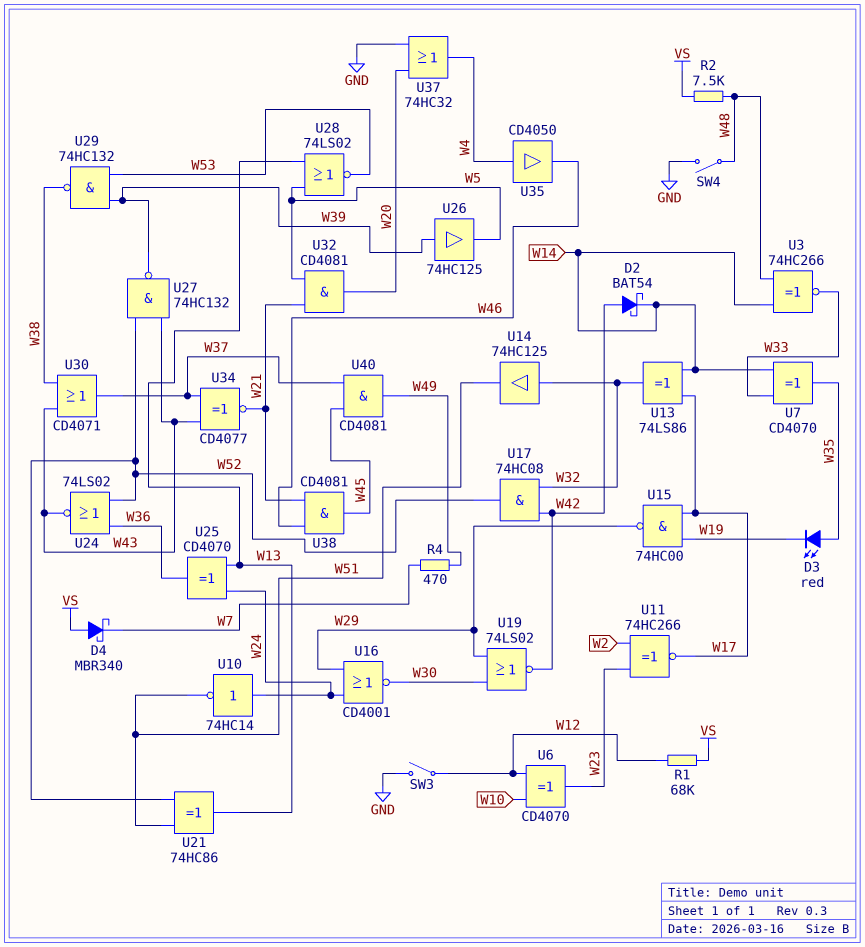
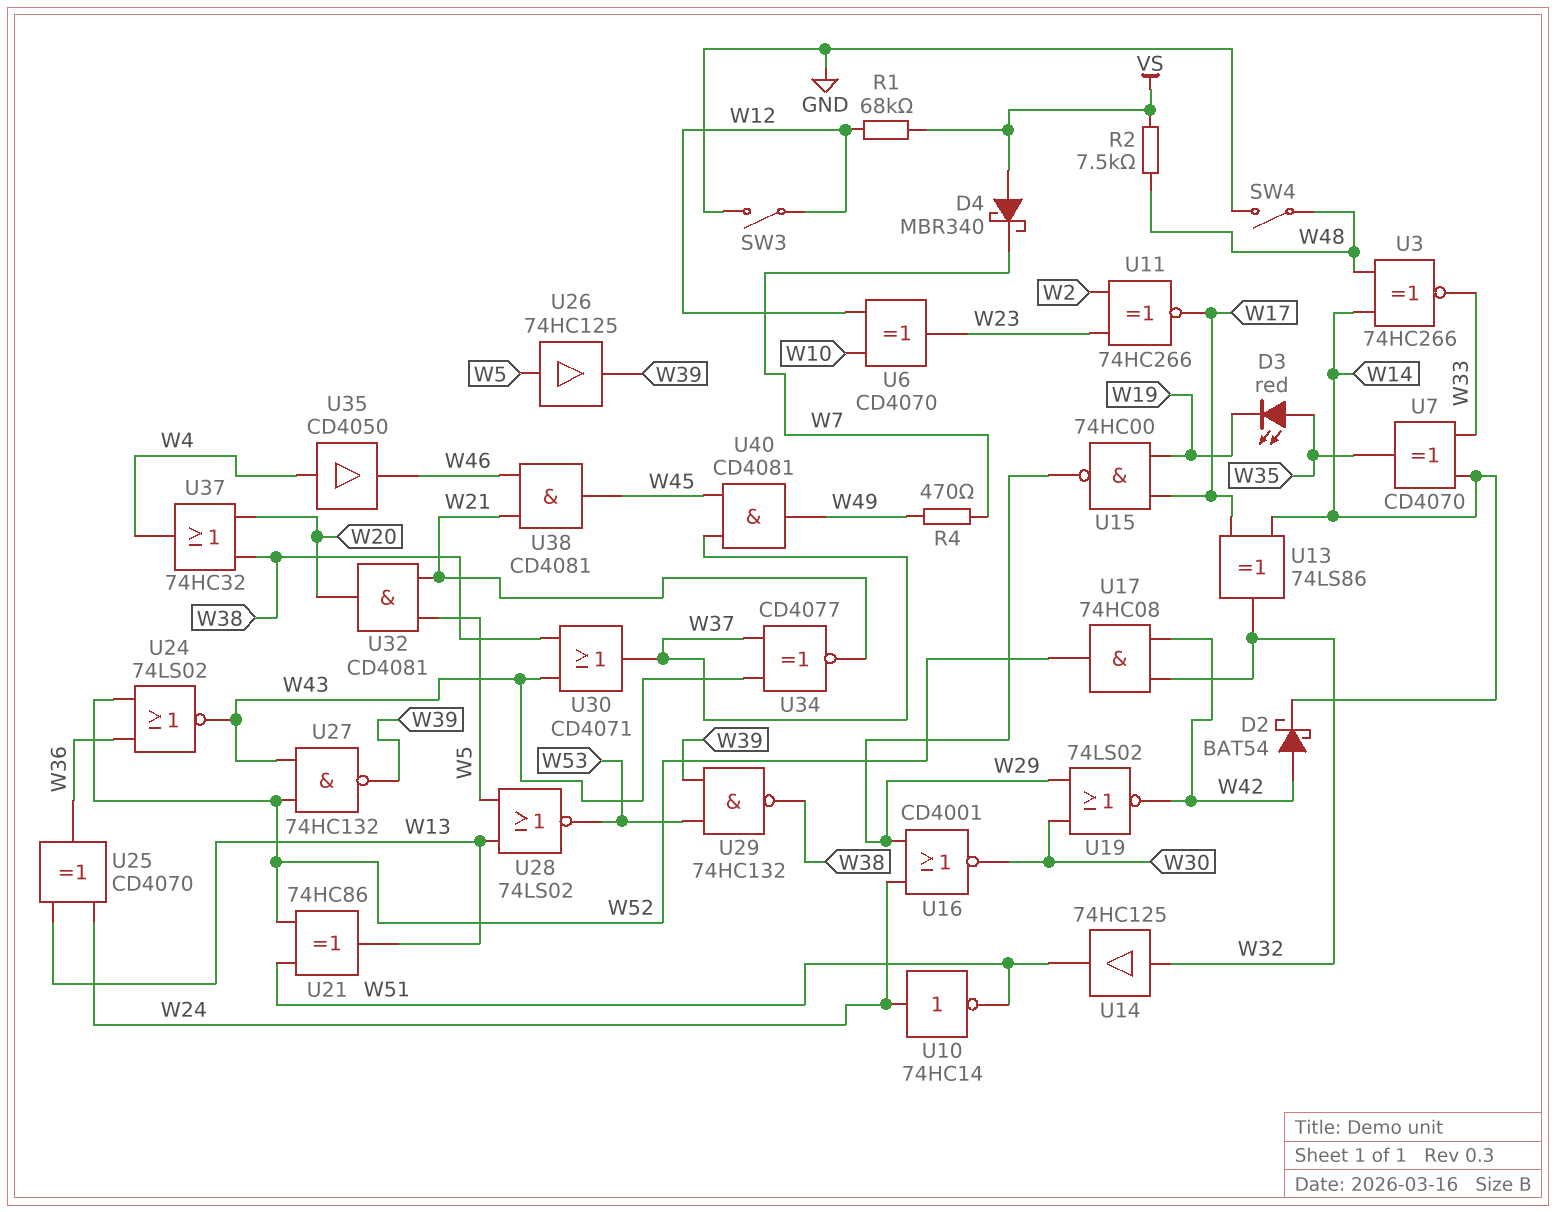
U26: buffer 74HC125 (in W39, out W5) -> buffer 74HC125 (in W5, out W39)
U37: OR 74HC32 (in GND, in W20, out W4) -> OR 74HC32 (in W20, in W38, out W4)

